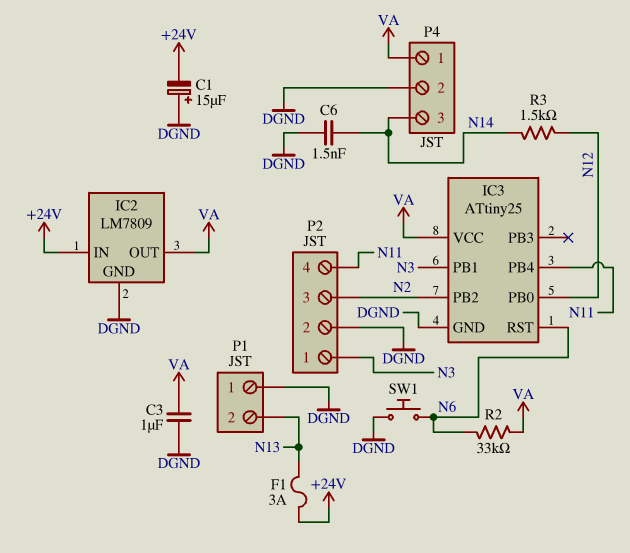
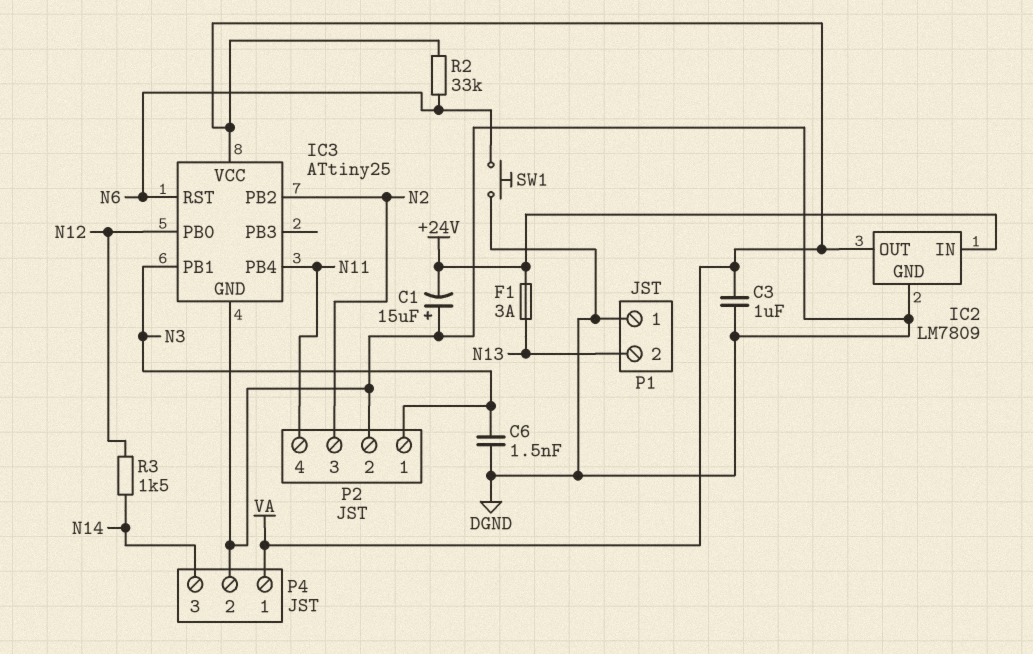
C6: 1.5nF (DGND, N14) -> 1.5nF (DGND, N3)

